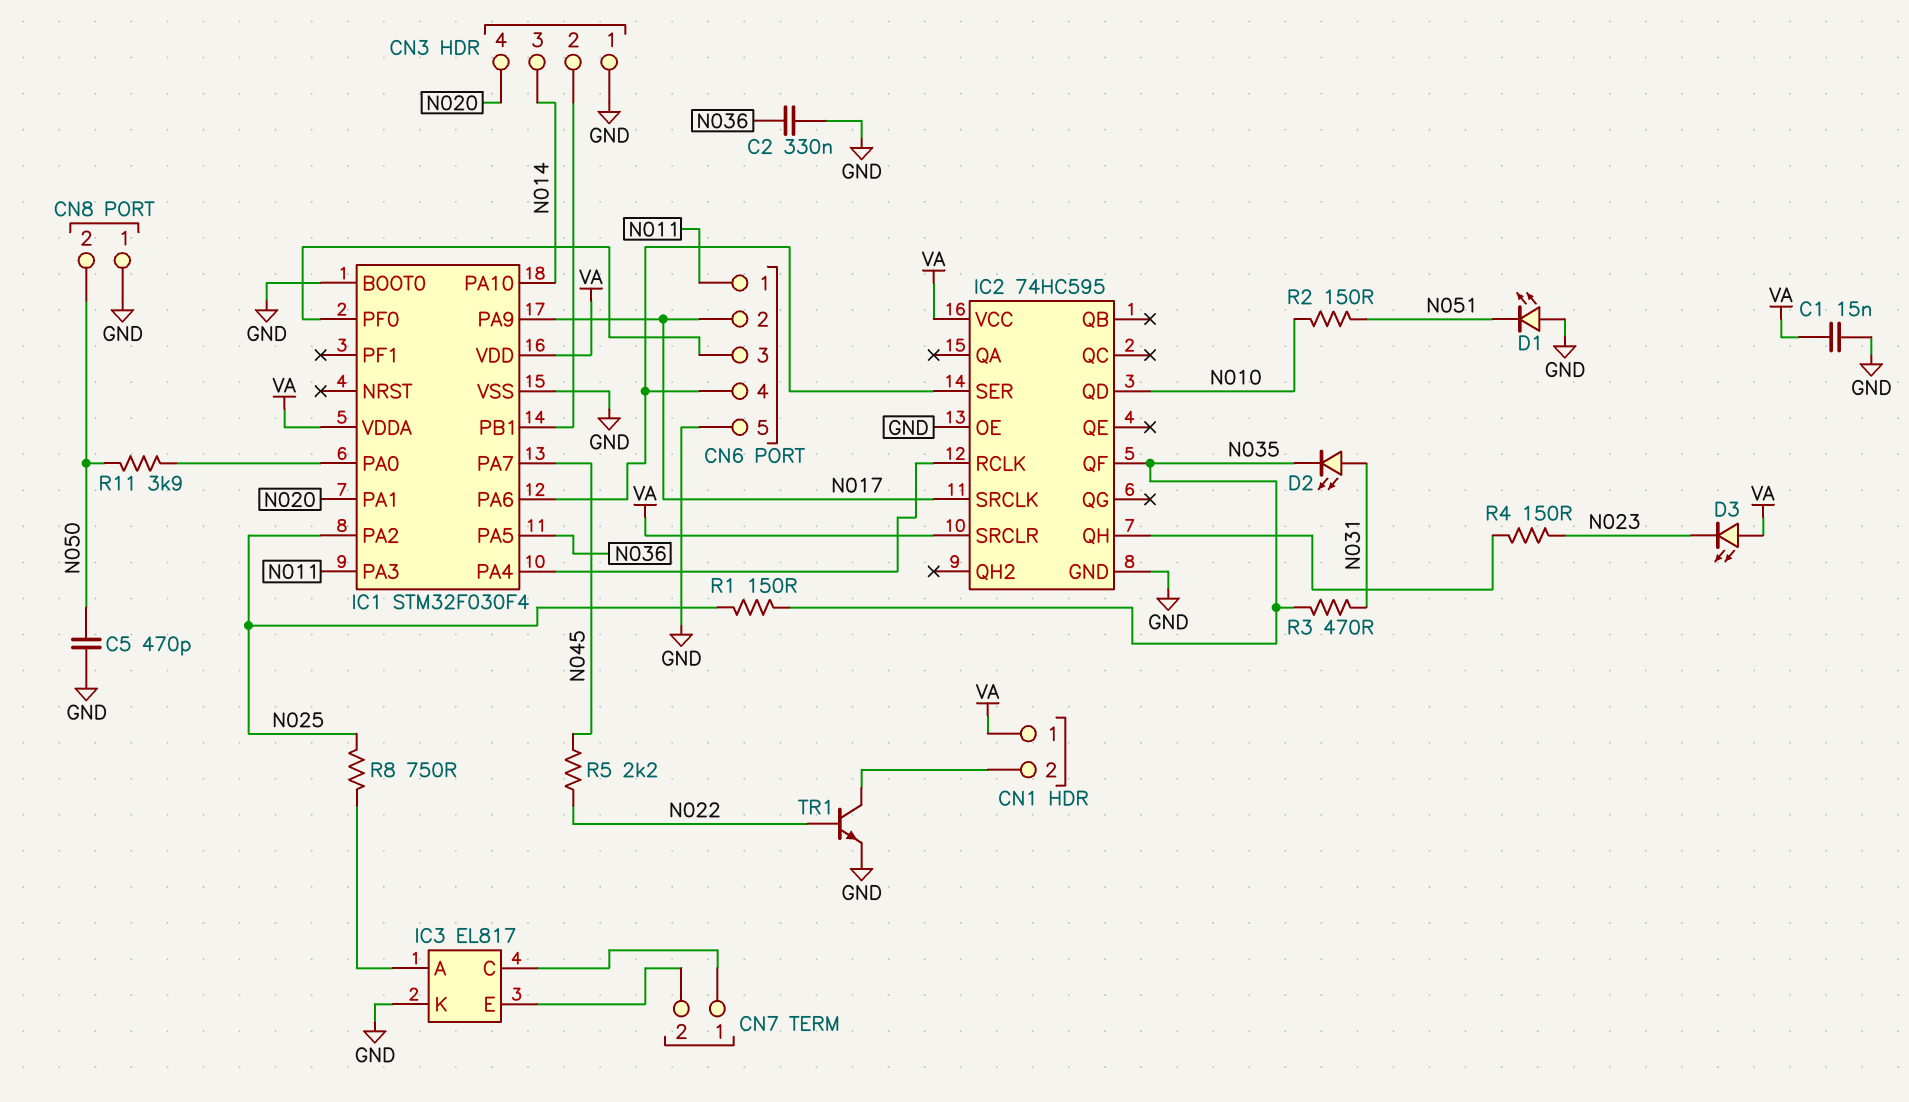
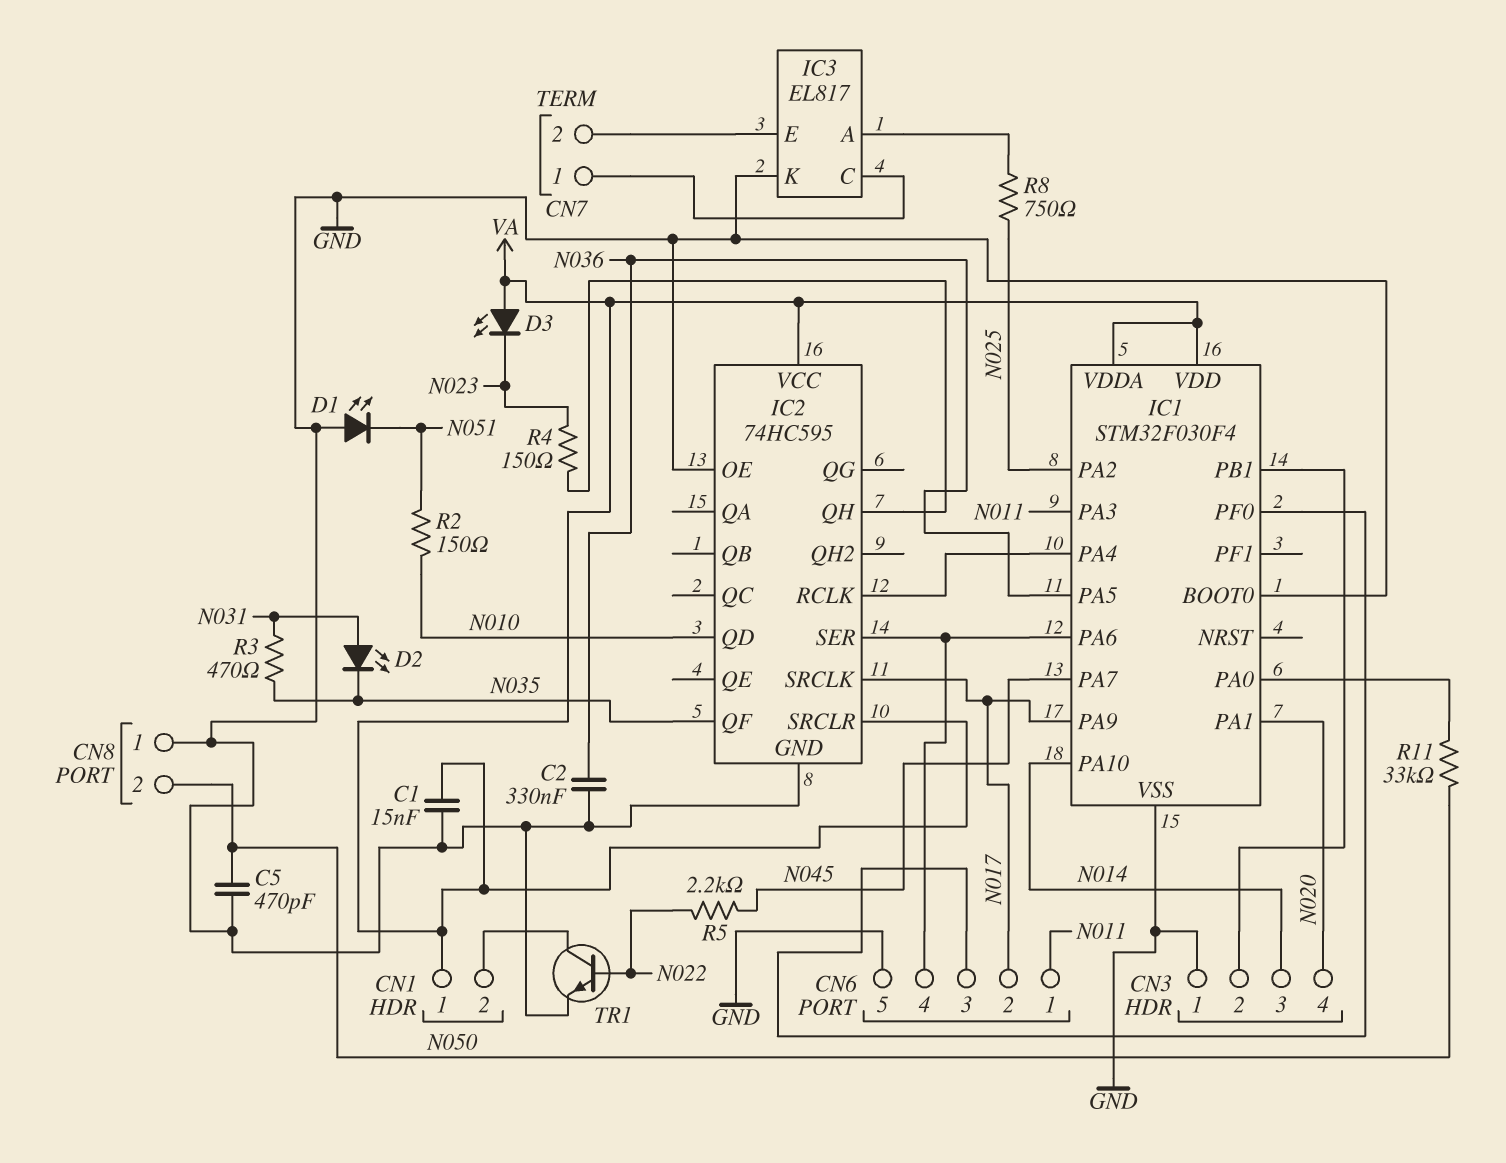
R1: 150 (N025, N035) -> none
R11: 3.9k (IC1/PA0, N050) -> 33k (IC1/PA0, N050)

